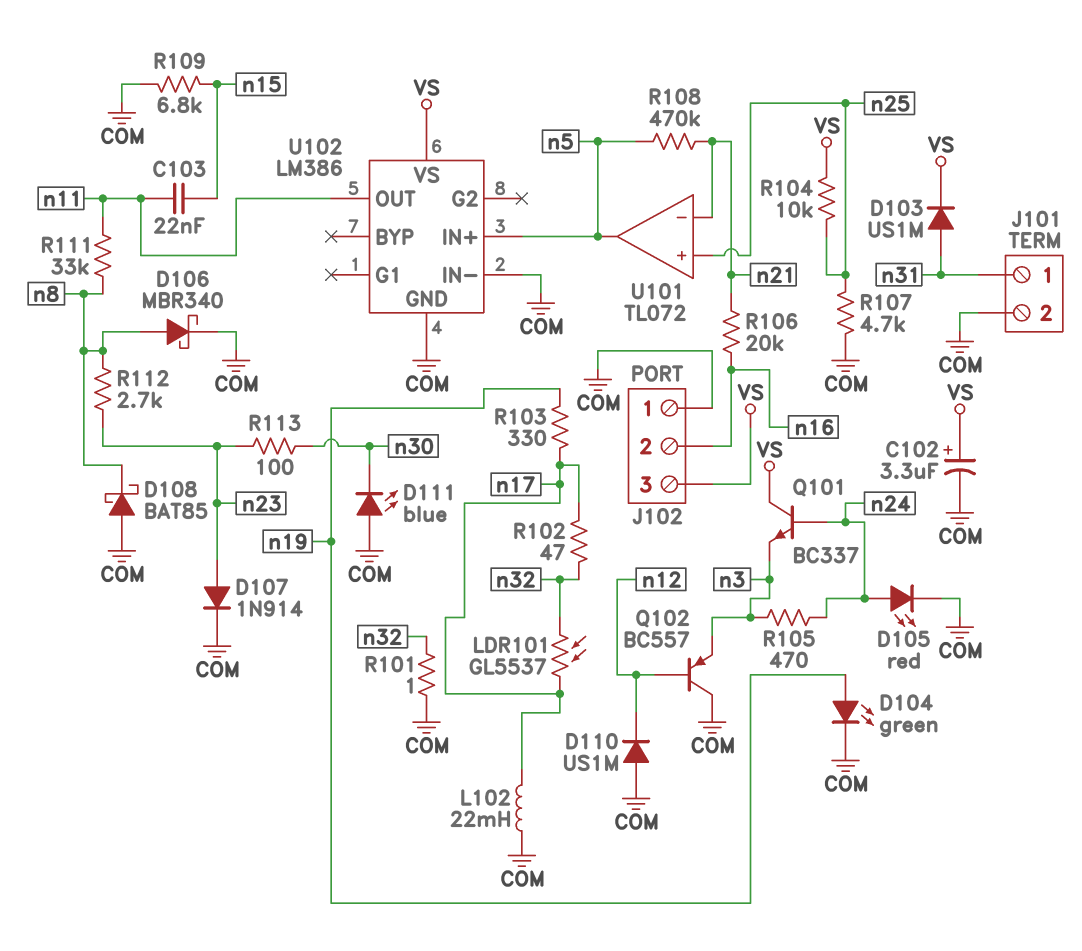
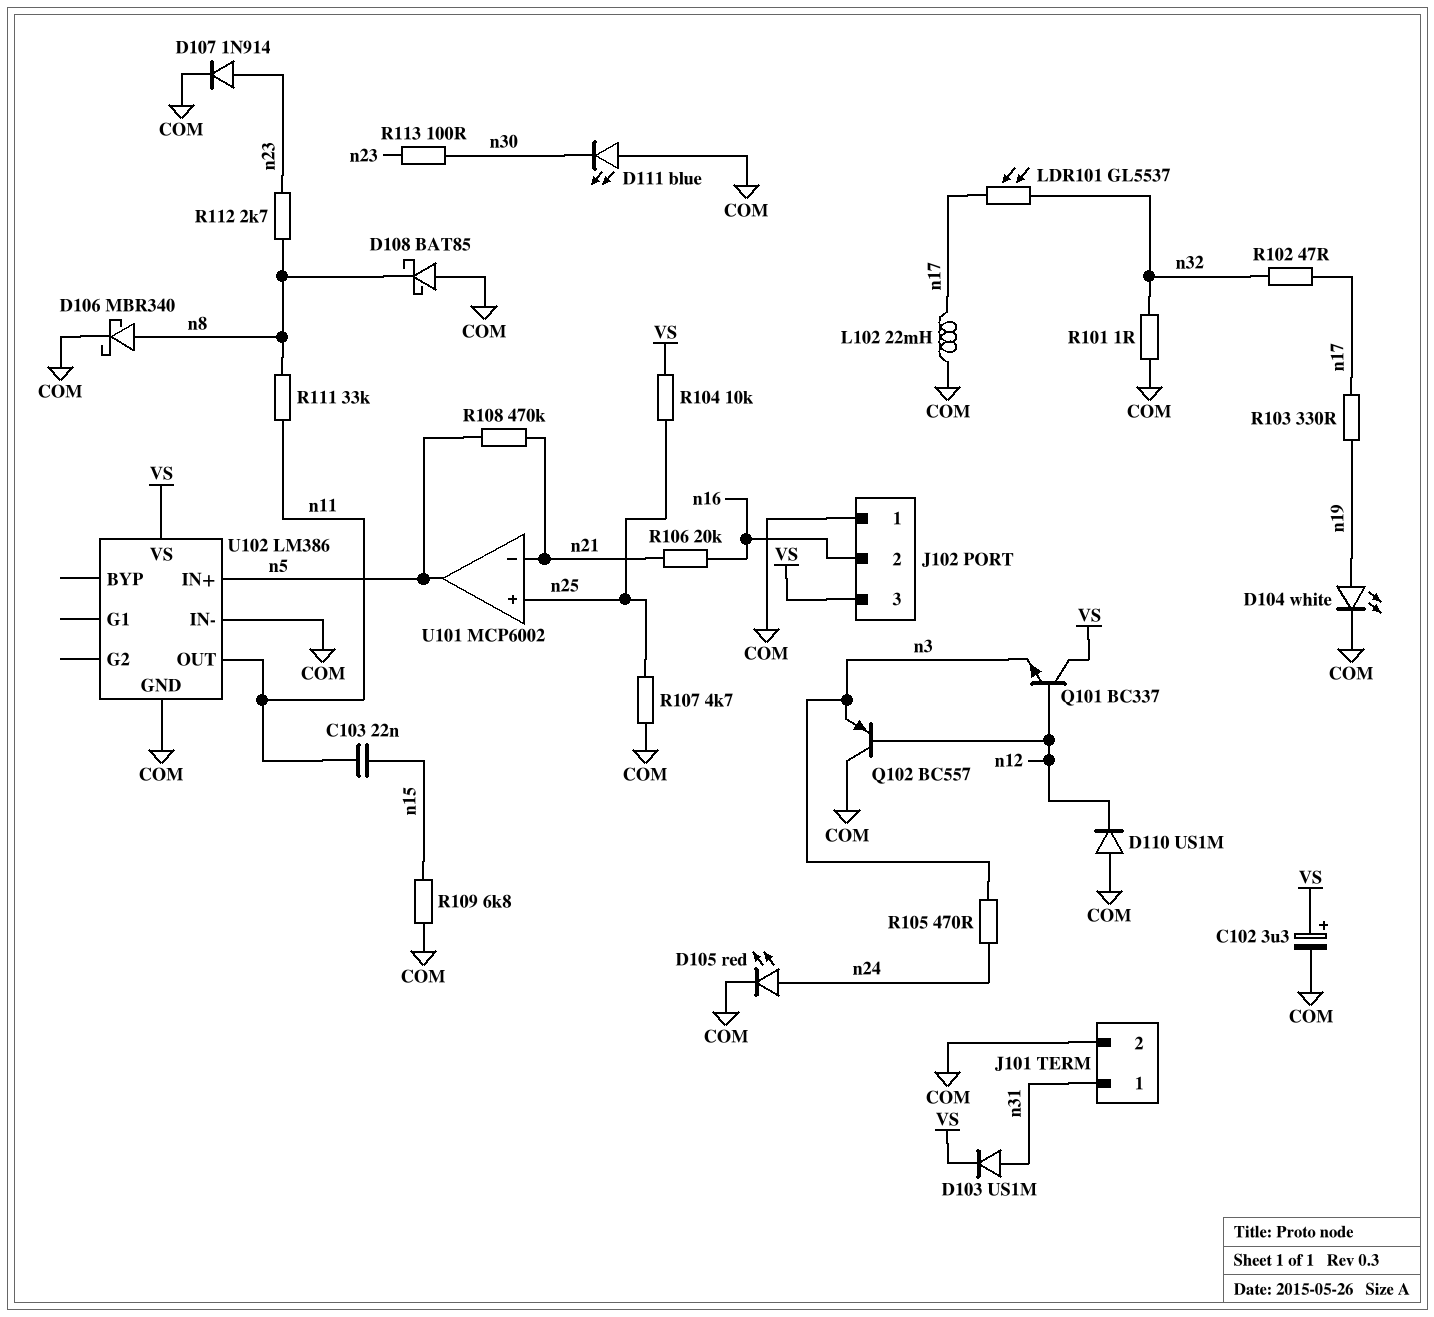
D104: LED green (A n19, K COM) -> LED white (A n19, K COM)
Q101: NPN BC337 (B n24, C VS, E n3) -> NPN BC337 (B n12, C VS, E n3)
U101: TL072 -> MCP6002

